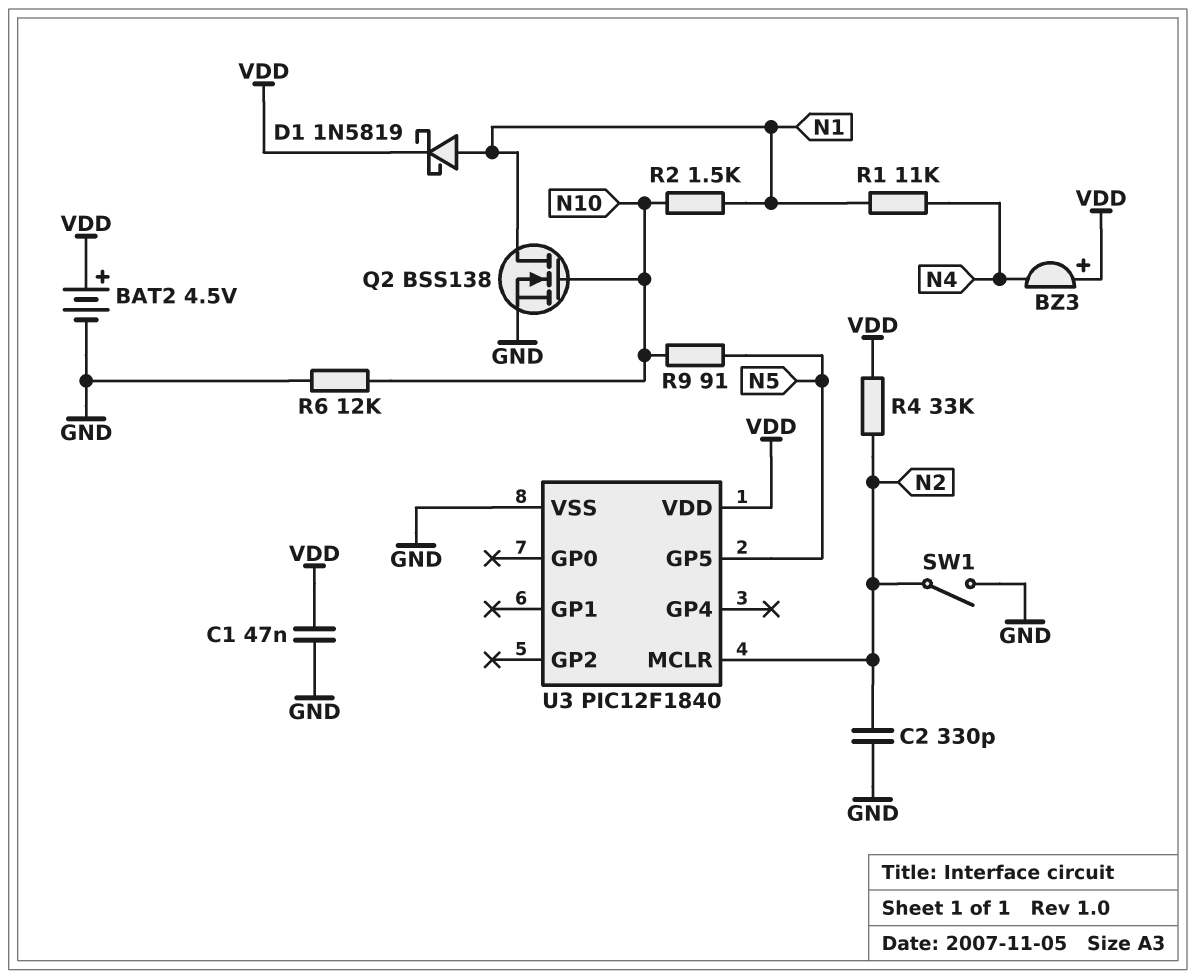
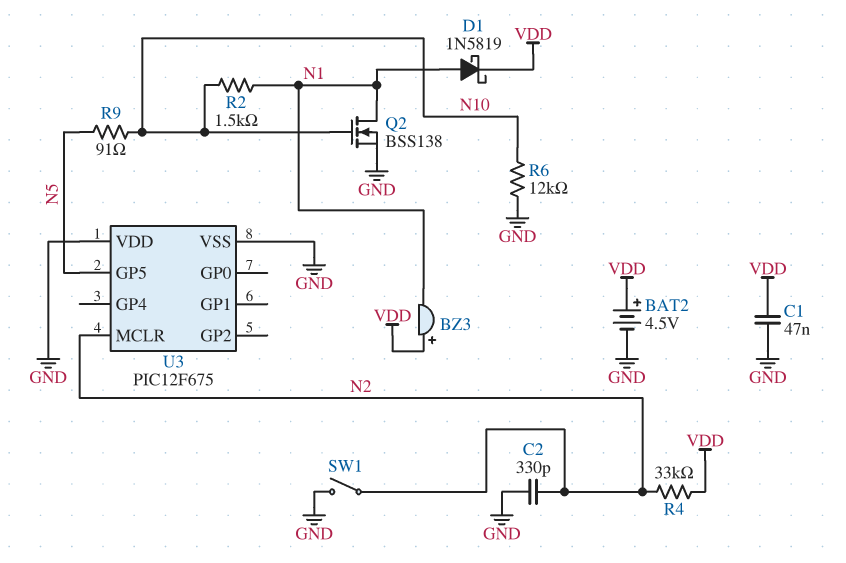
BZ3: buzzer (plus VDD, minus N4) -> buzzer (plus VDD, minus N1)
R1: 11k (N1, N4) -> none
U3: PIC12F1840 -> PIC12F675
U3 pin VDD: VDD -> GND

